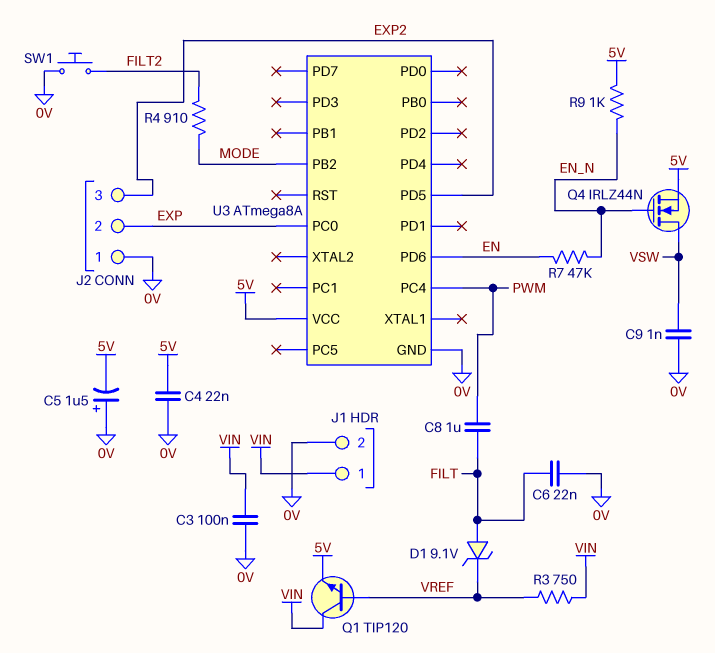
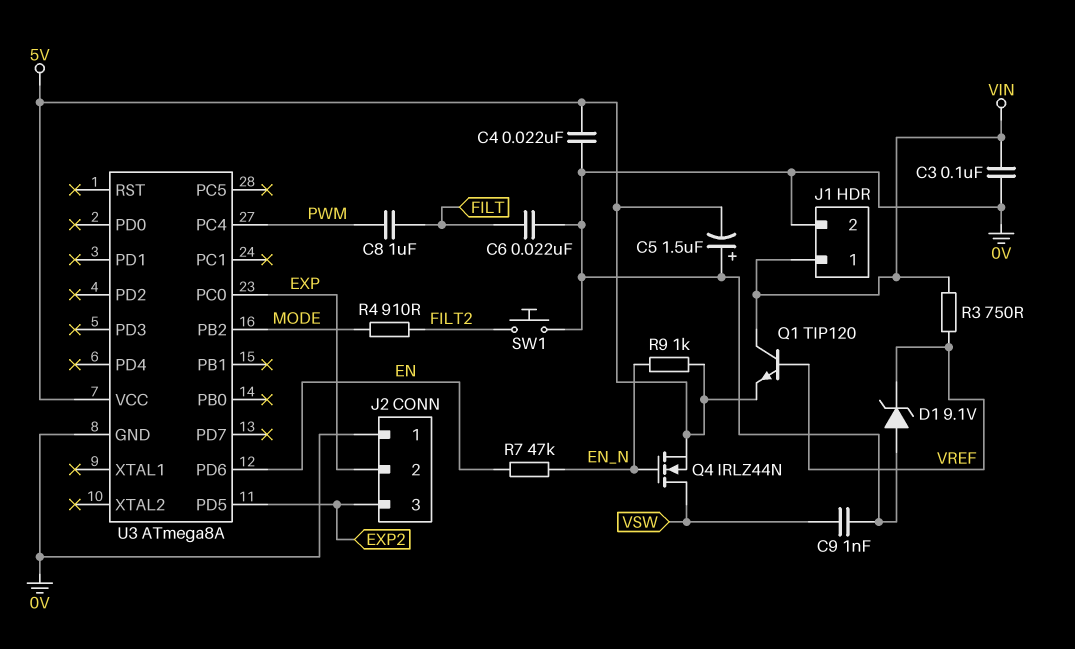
D1: zener 9.1V (A FILT, K VREF) -> zener 9.1V (A 0V, K VREF)

